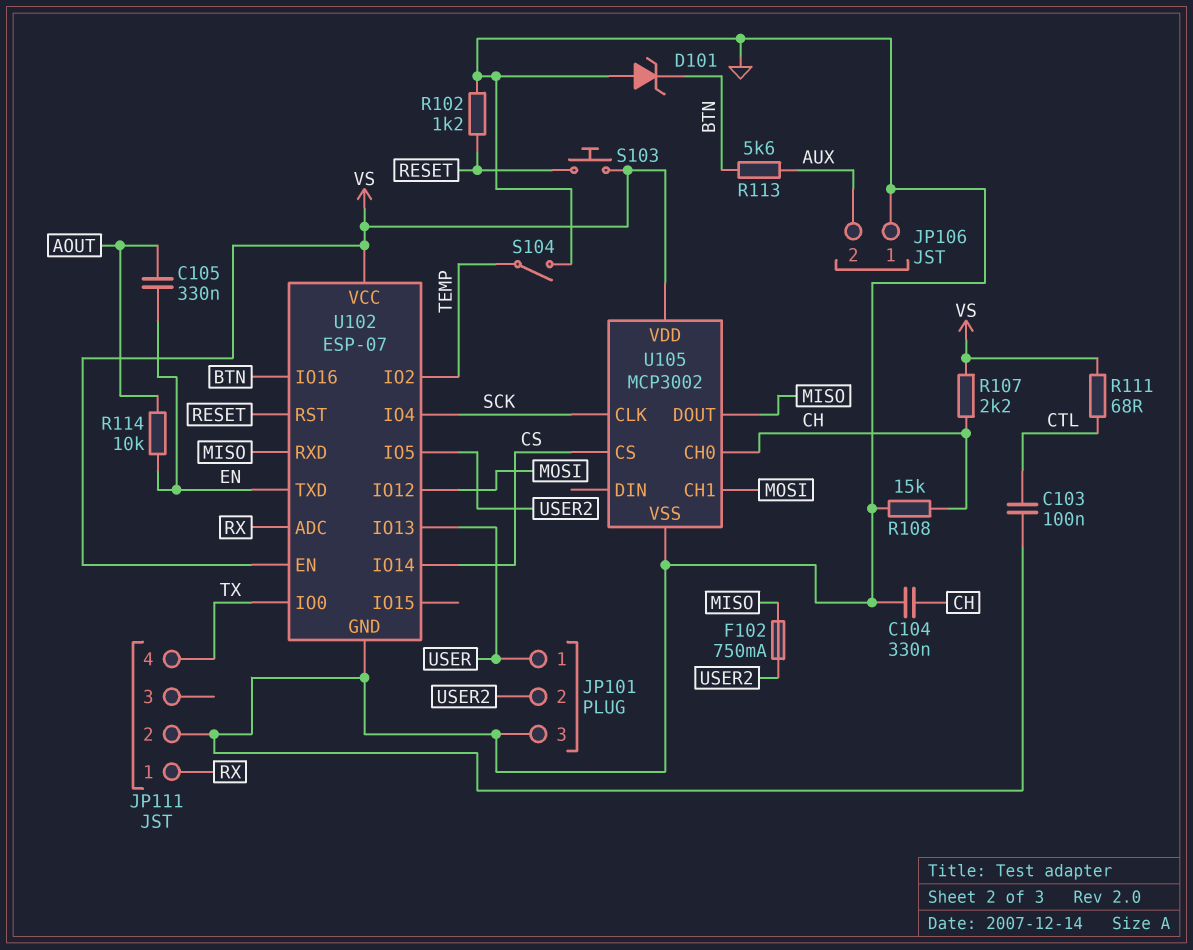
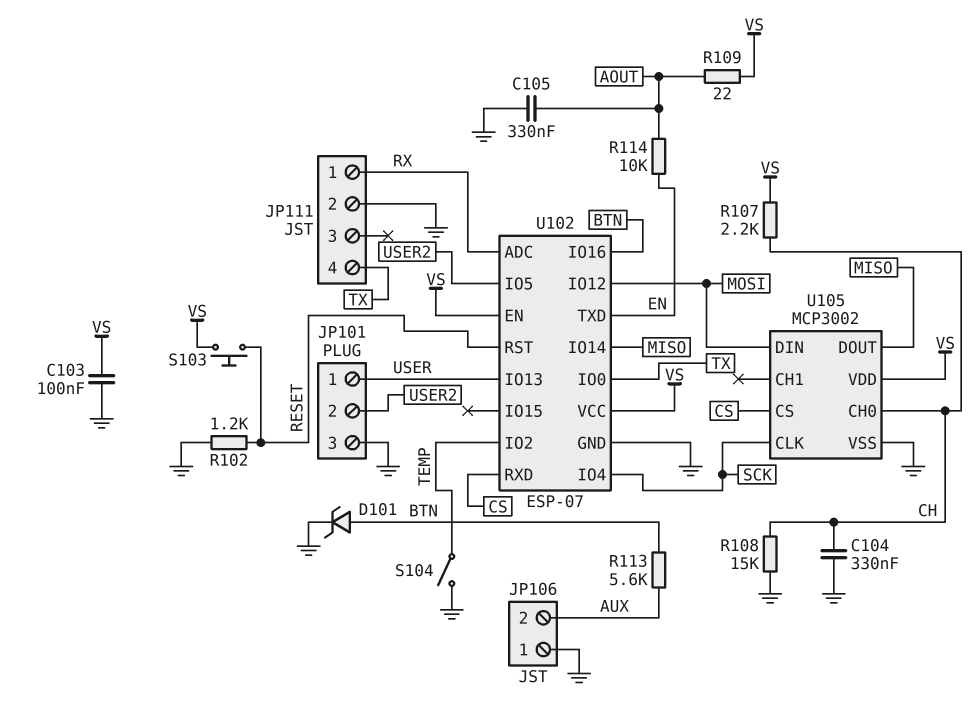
C103: 100nF (CTL, GND) -> 100nF (GND, VS)
C105: 330nF (AOUT, EN) -> 330nF (AOUT, GND)
D101: zener (A GND, K BTN) -> zener (A BTN, K GND)
F102: 750mA (MISO, USER2) -> none
R109: none -> 22 (AOUT, VS)
R111: 68 (CTL, VS) -> none
U102 pin IO14: CS -> MISO
U102 pin RXD: MISO -> CS
U105 pin CH1: MOSI -> none
U105 pin DIN: none -> MOSI

